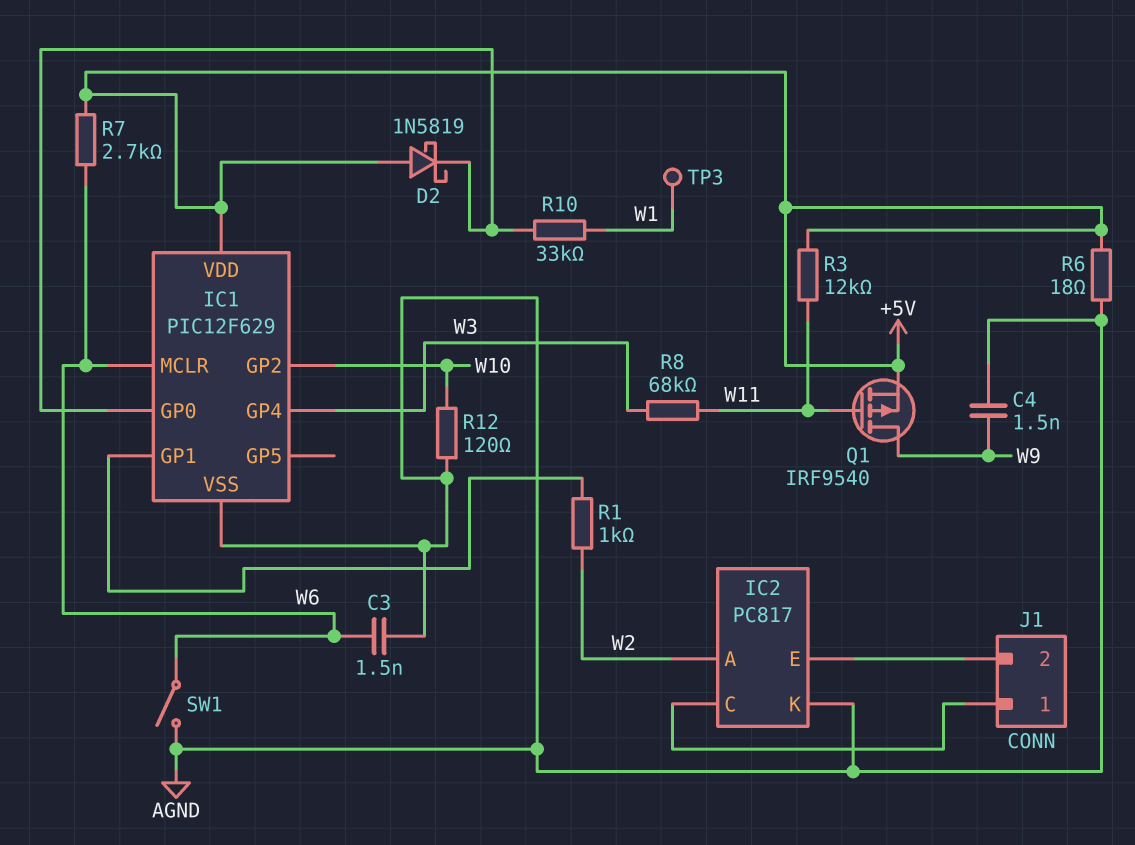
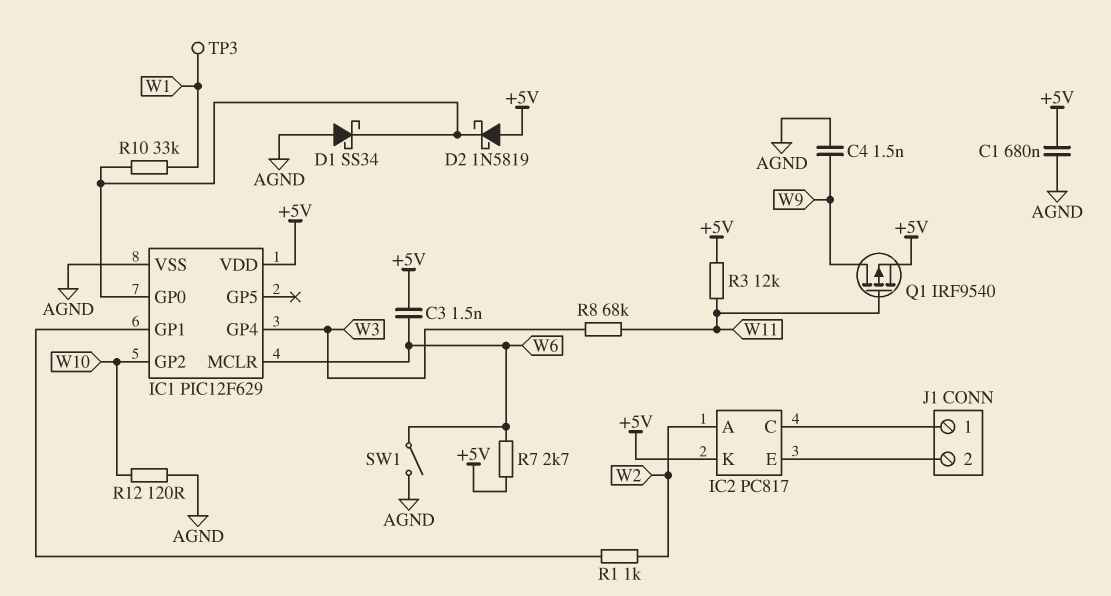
C1: none -> 680nF (+5V, AGND)
C3: 1.5nF (AGND, W6) -> 1.5nF (+5V, W6)
D1: none -> schottky SS34 (A AGND, K IC1/GP0)
IC2 pin K: AGND -> +5V
R6: 18 (+5V, AGND) -> none

